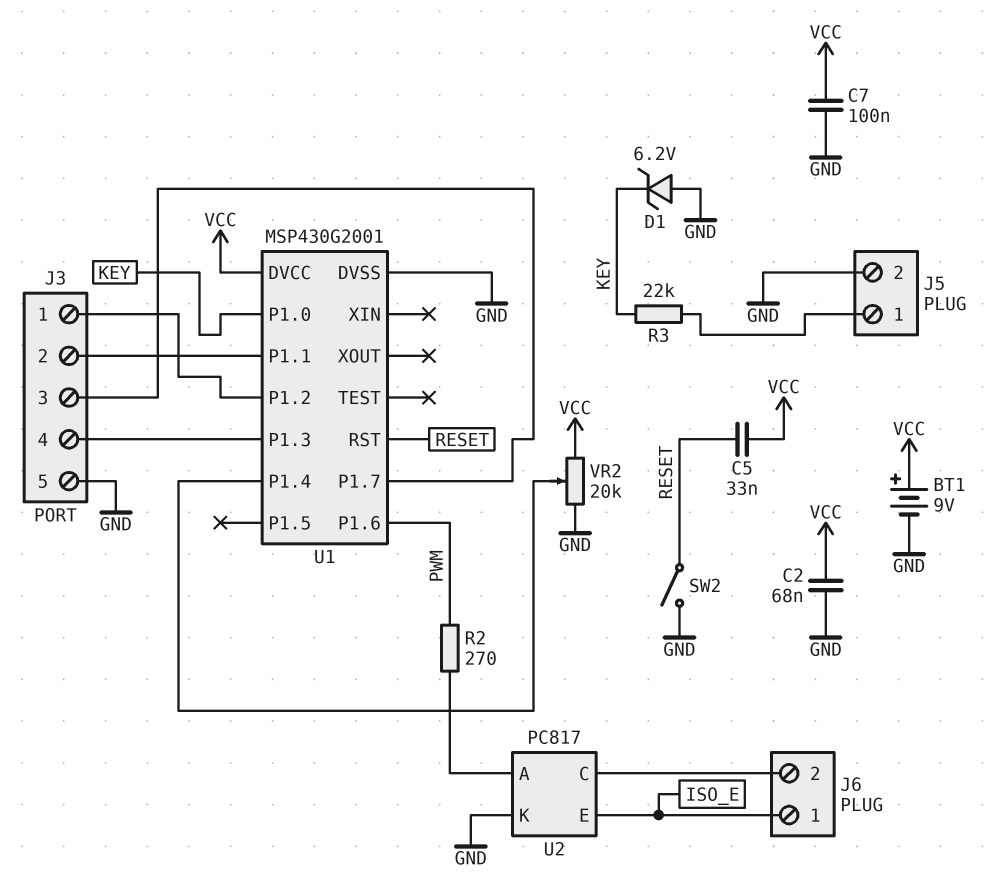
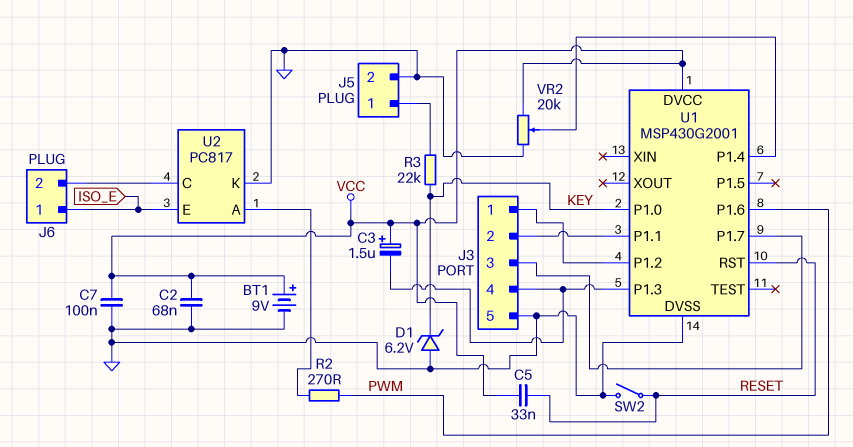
C3: none -> 1.5uF (plus VCC, minus J3/4)

